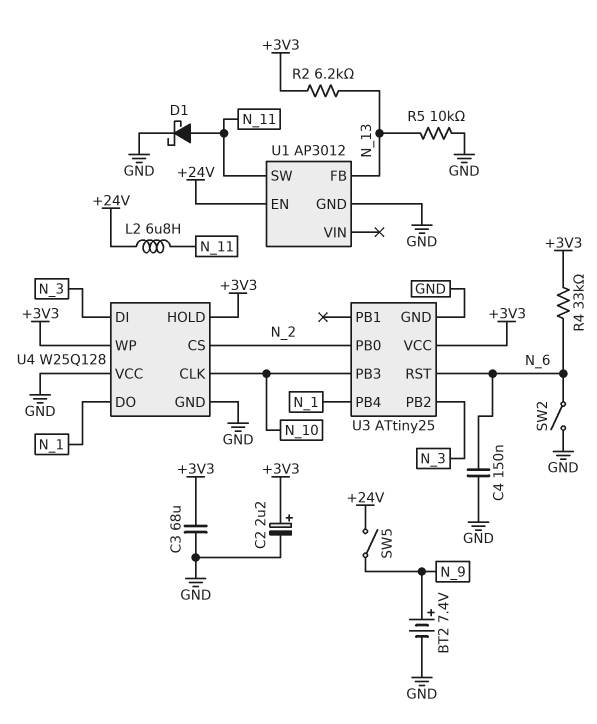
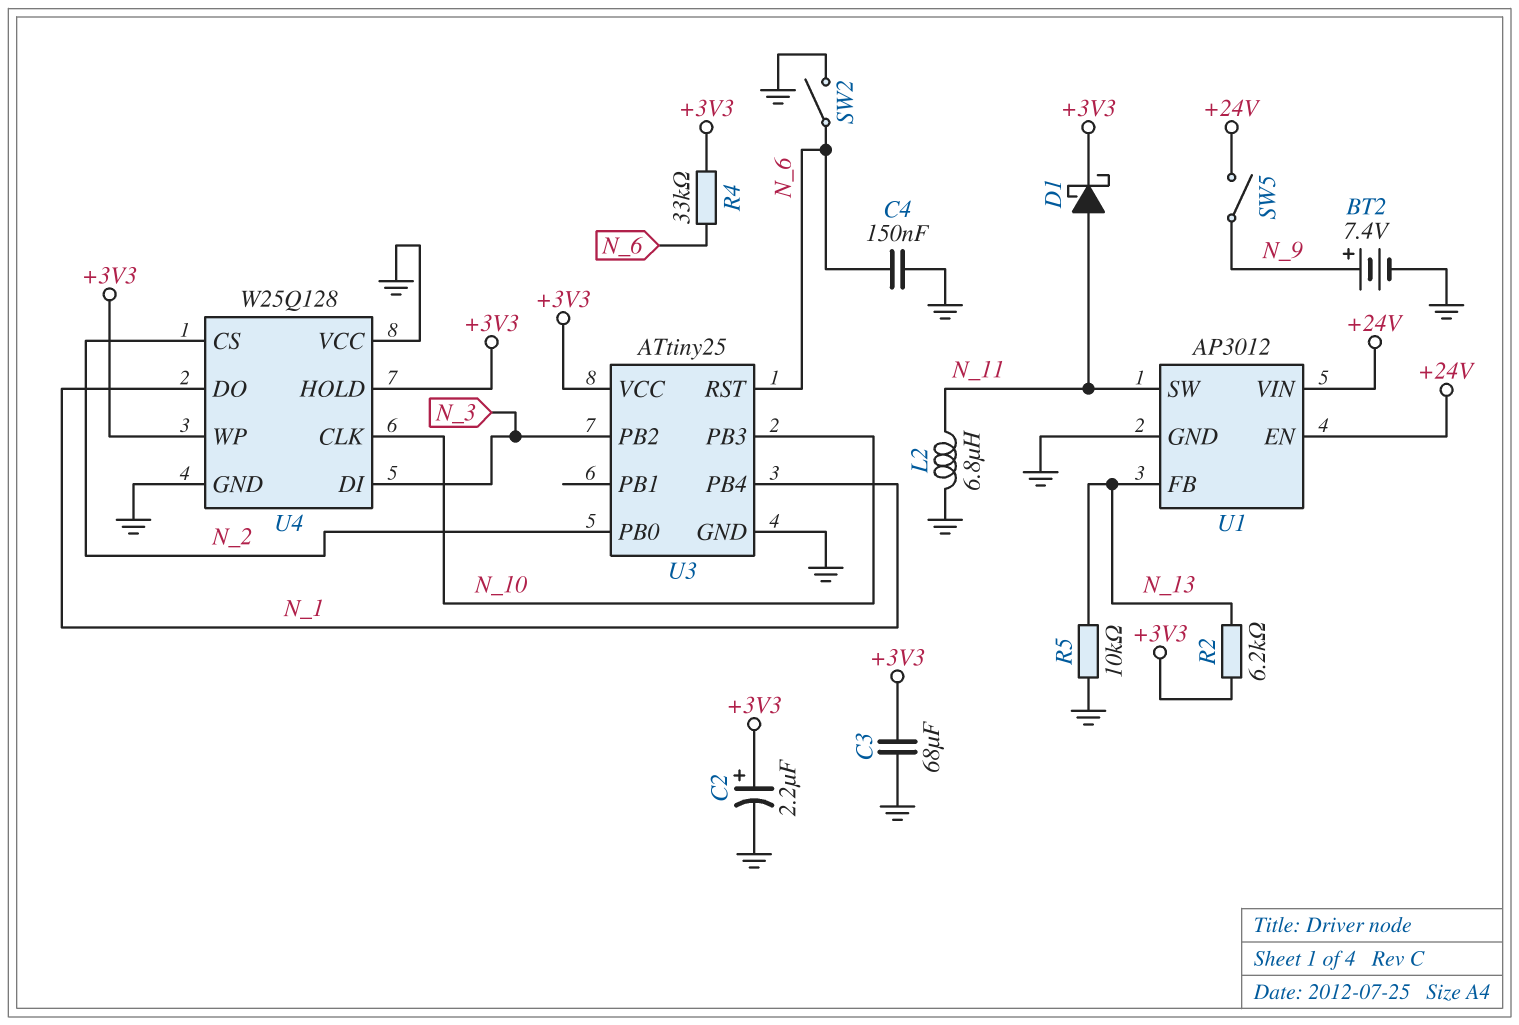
D1: schottky (A N_11, K GND) -> schottky (A N_11, K +3V3)
L2: 6.8uH (+24V, N_11) -> 6.8uH (GND, N_11)
U1 pin VIN: none -> +24V

